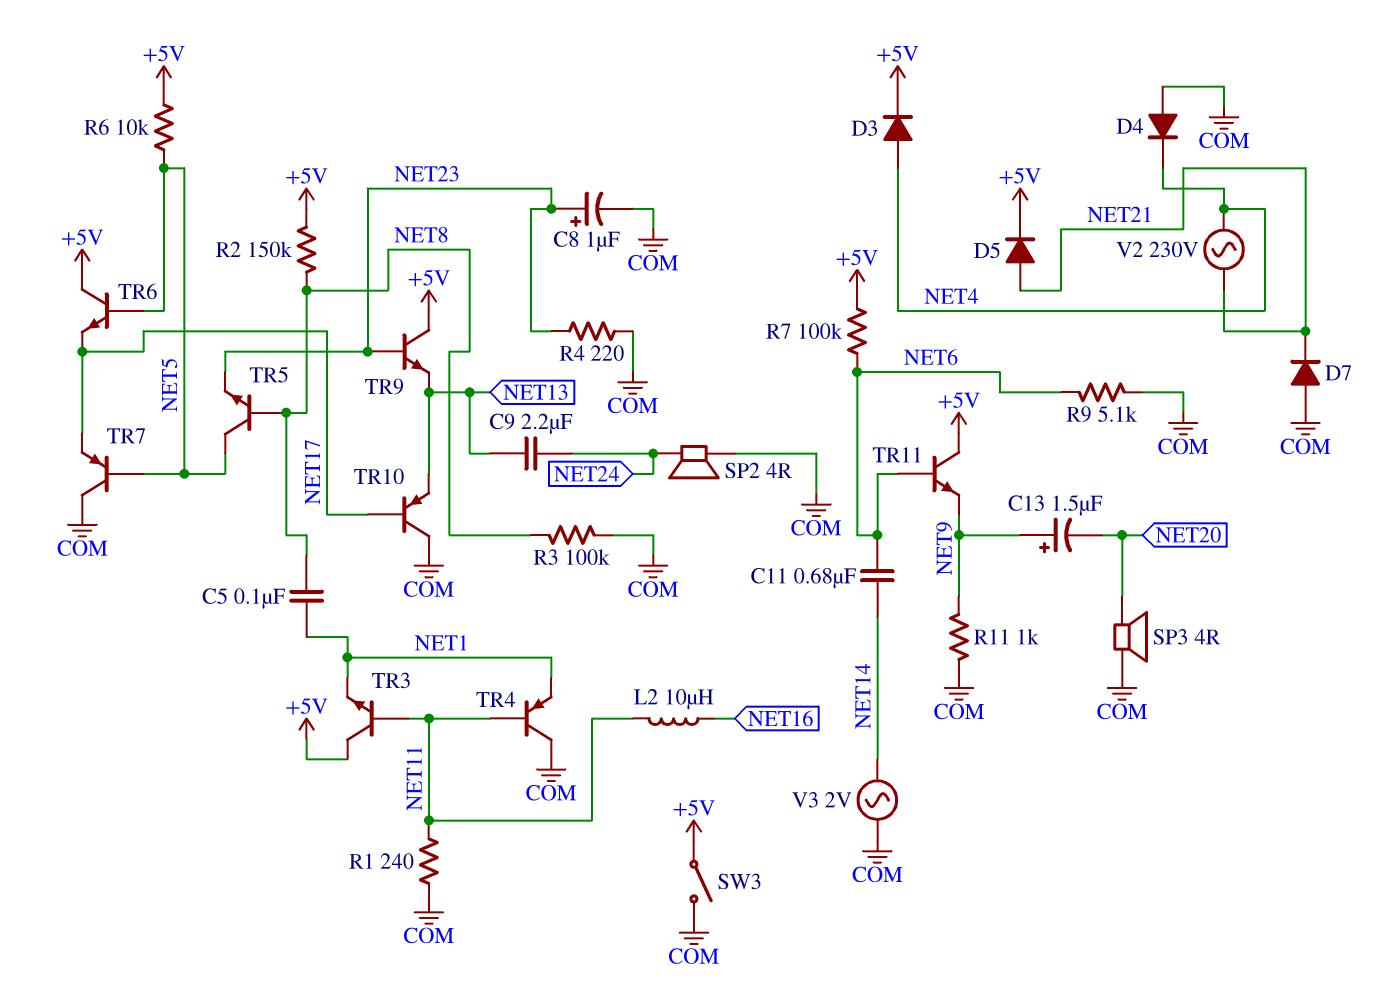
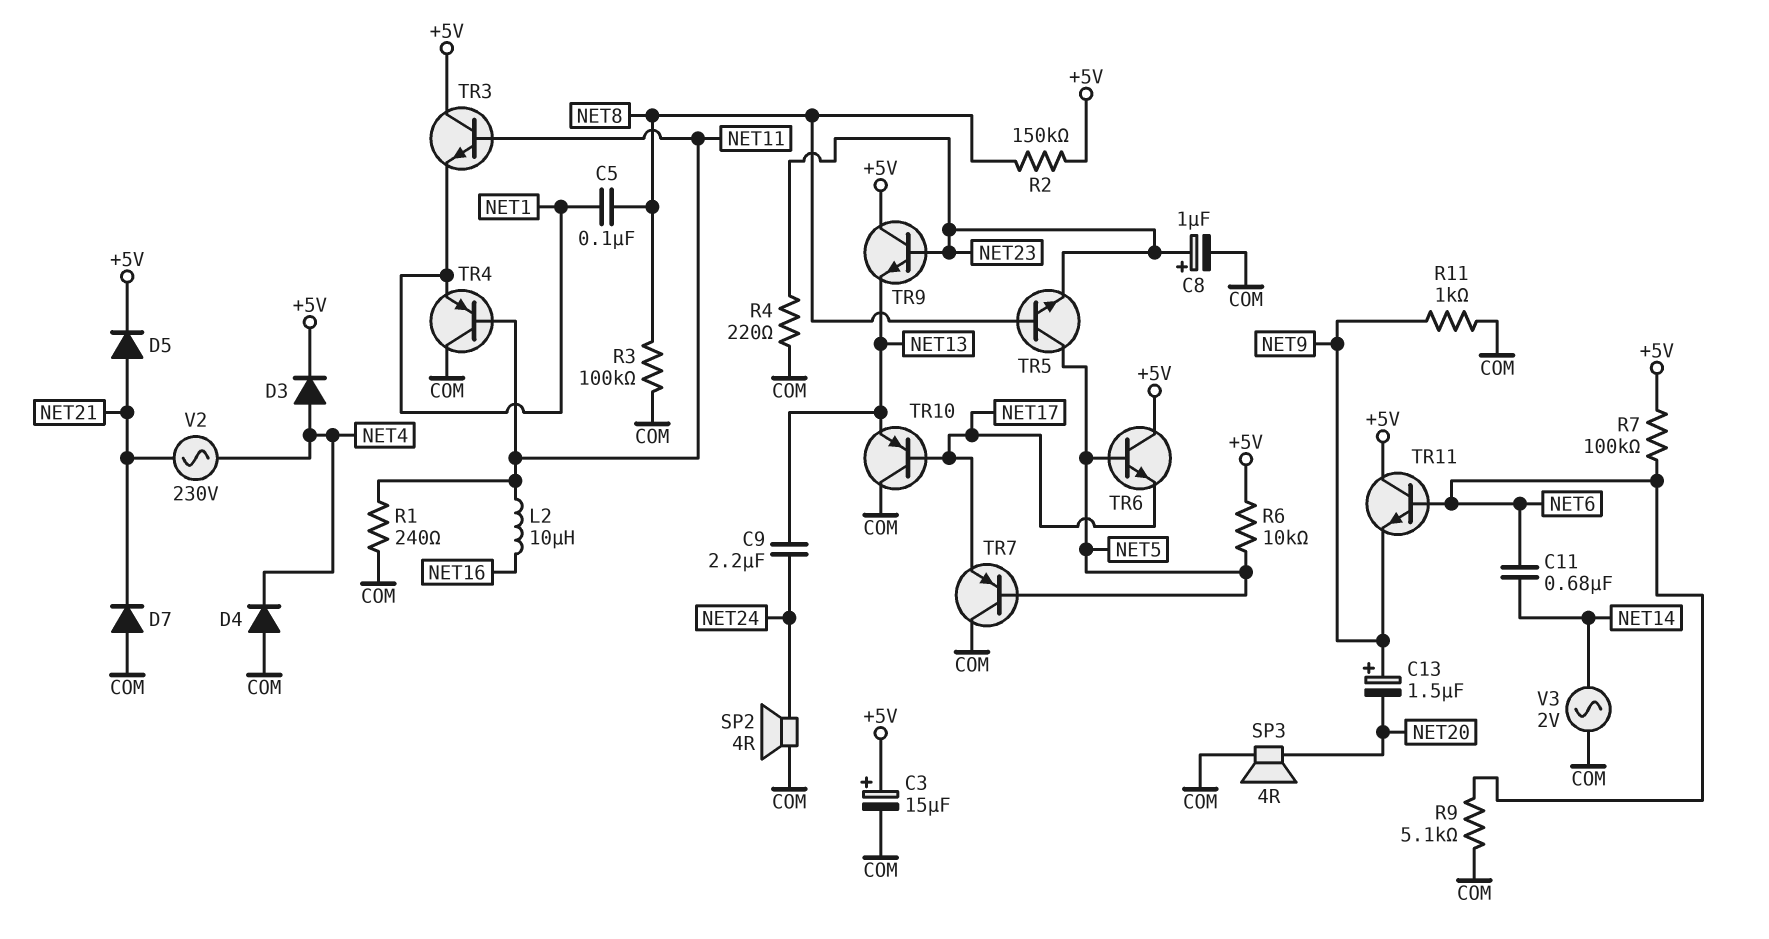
C3: none -> 15uF (plus +5V, minus COM)
SW3: switch (+5V, COM) -> none

